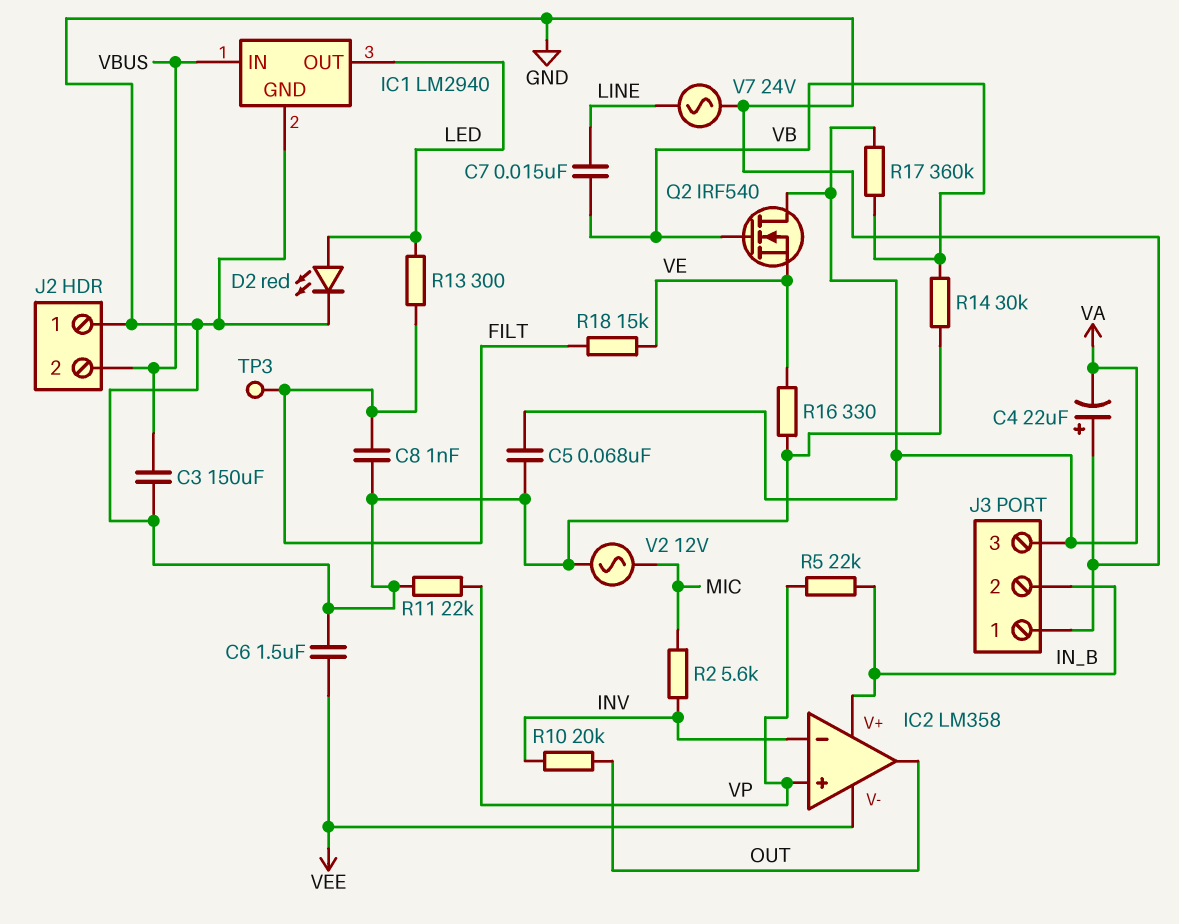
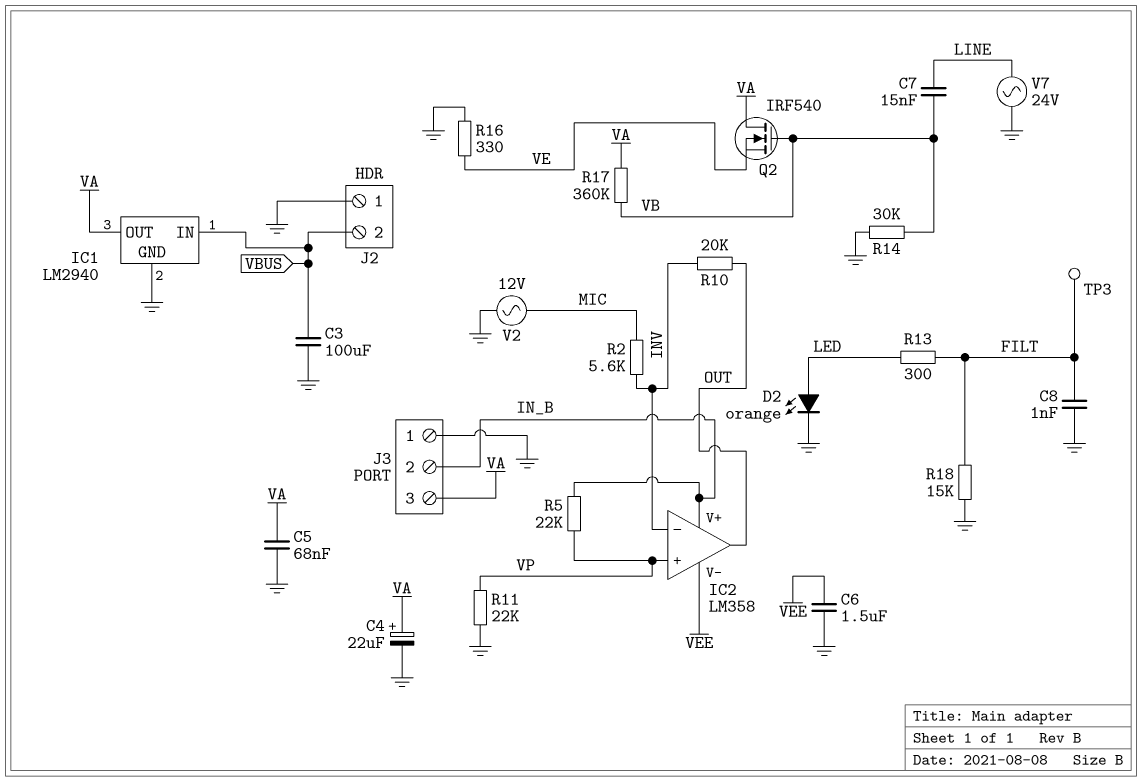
C3: 150uF (GND, VBUS) -> 100uF (GND, VBUS)
C4: 22uF (plus GND, minus VA) -> 22uF (plus VA, minus GND)
D2: LED red (A LED, K GND) -> LED orange (A LED, K GND)
IC1 pin OUT: LED -> VA
R18: 15k (FILT, VE) -> 15k (FILT, GND)

